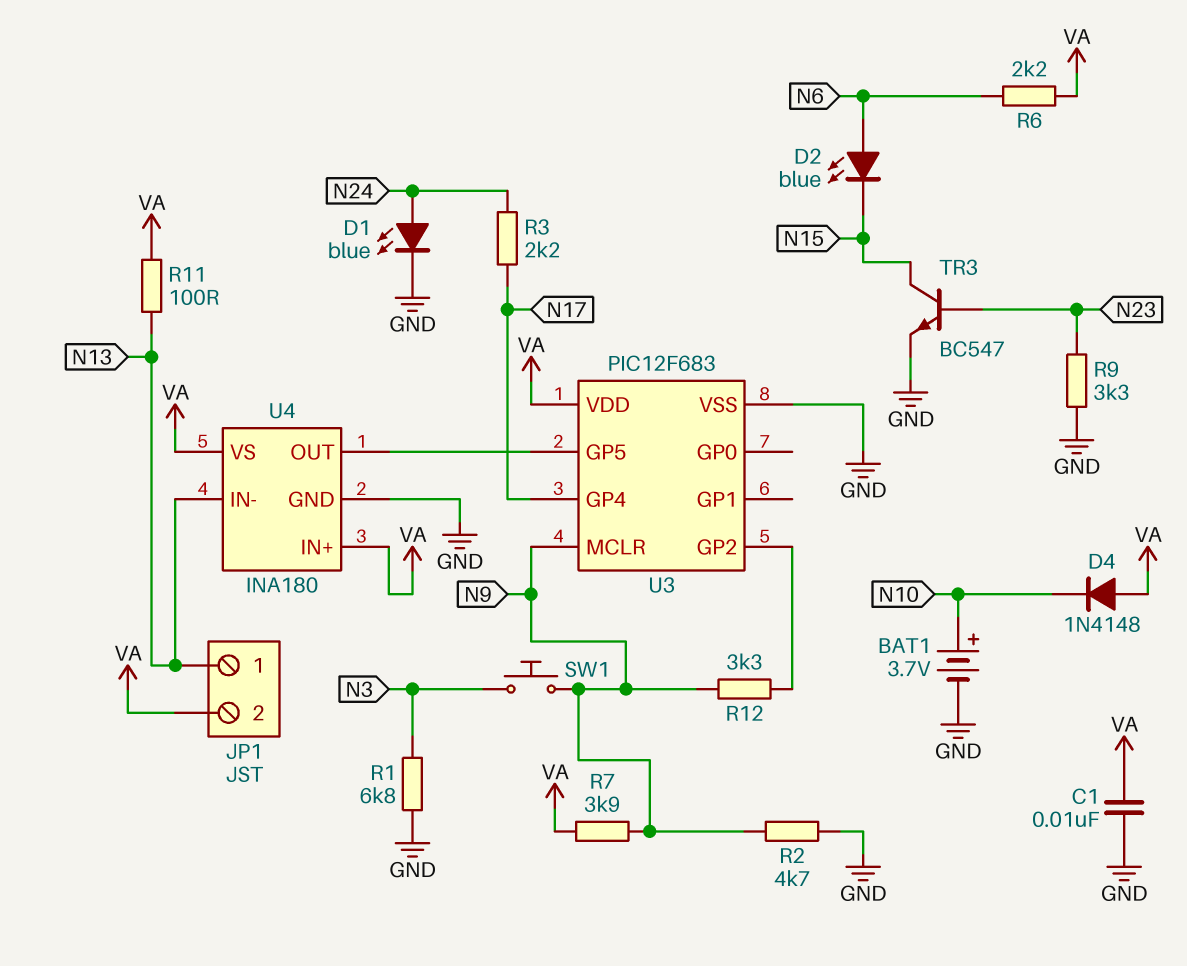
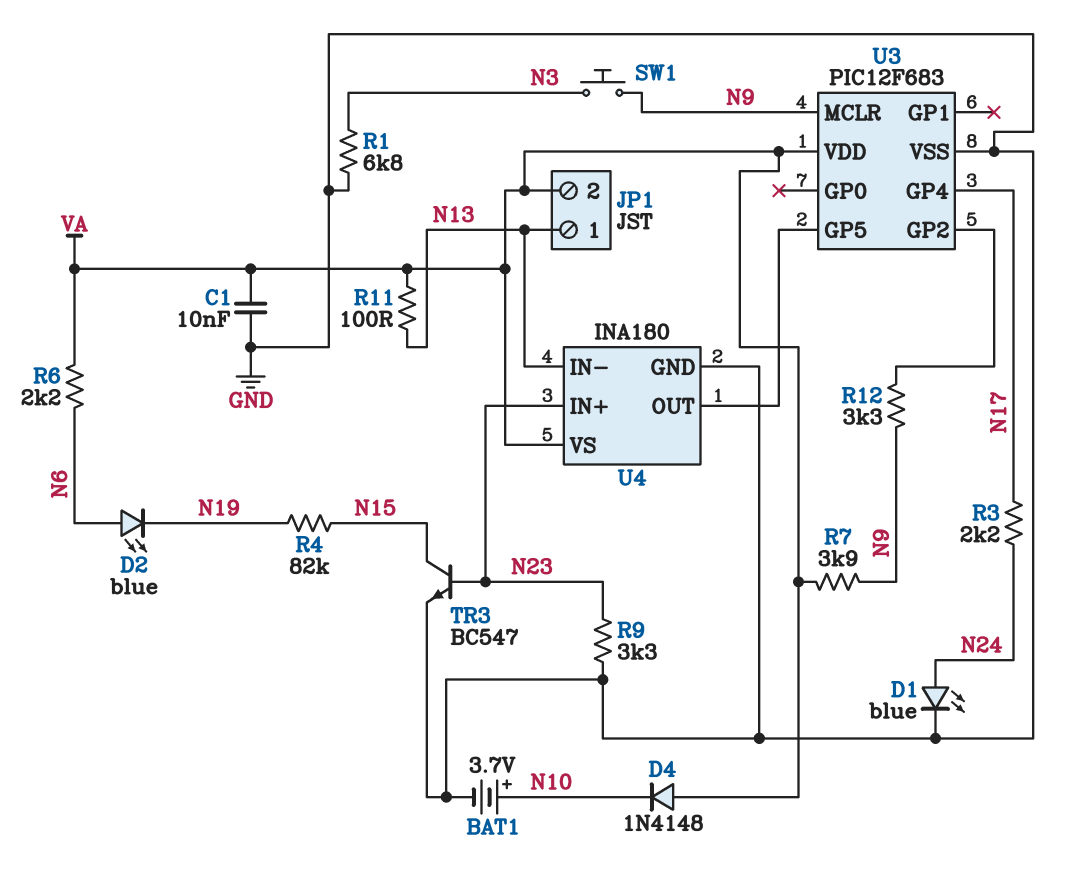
D2: LED blue (A N6, K N15) -> LED blue (A N6, K N19)
R2: 4.7k (GND, N9) -> none
R4: none -> 82k (N15, N19)
U4 pin IN+: VA -> N23

